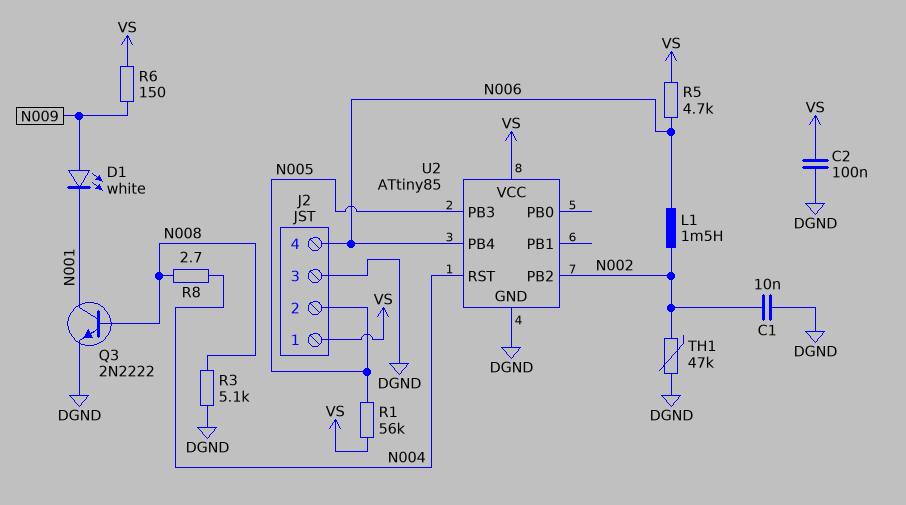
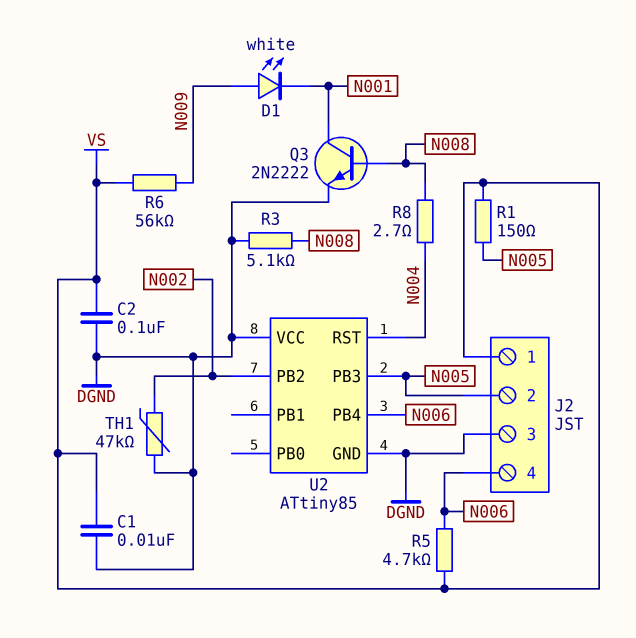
C1: 10nF (DGND, N002) -> 10nF (DGND, VS)
L1: 1.5mH (N002, N006) -> none
R1: 56k (N005, VS) -> 150 (N005, VS)
R6: 150 (N009, VS) -> 56k (N009, VS)
U2 pin VCC: VS -> DGND

